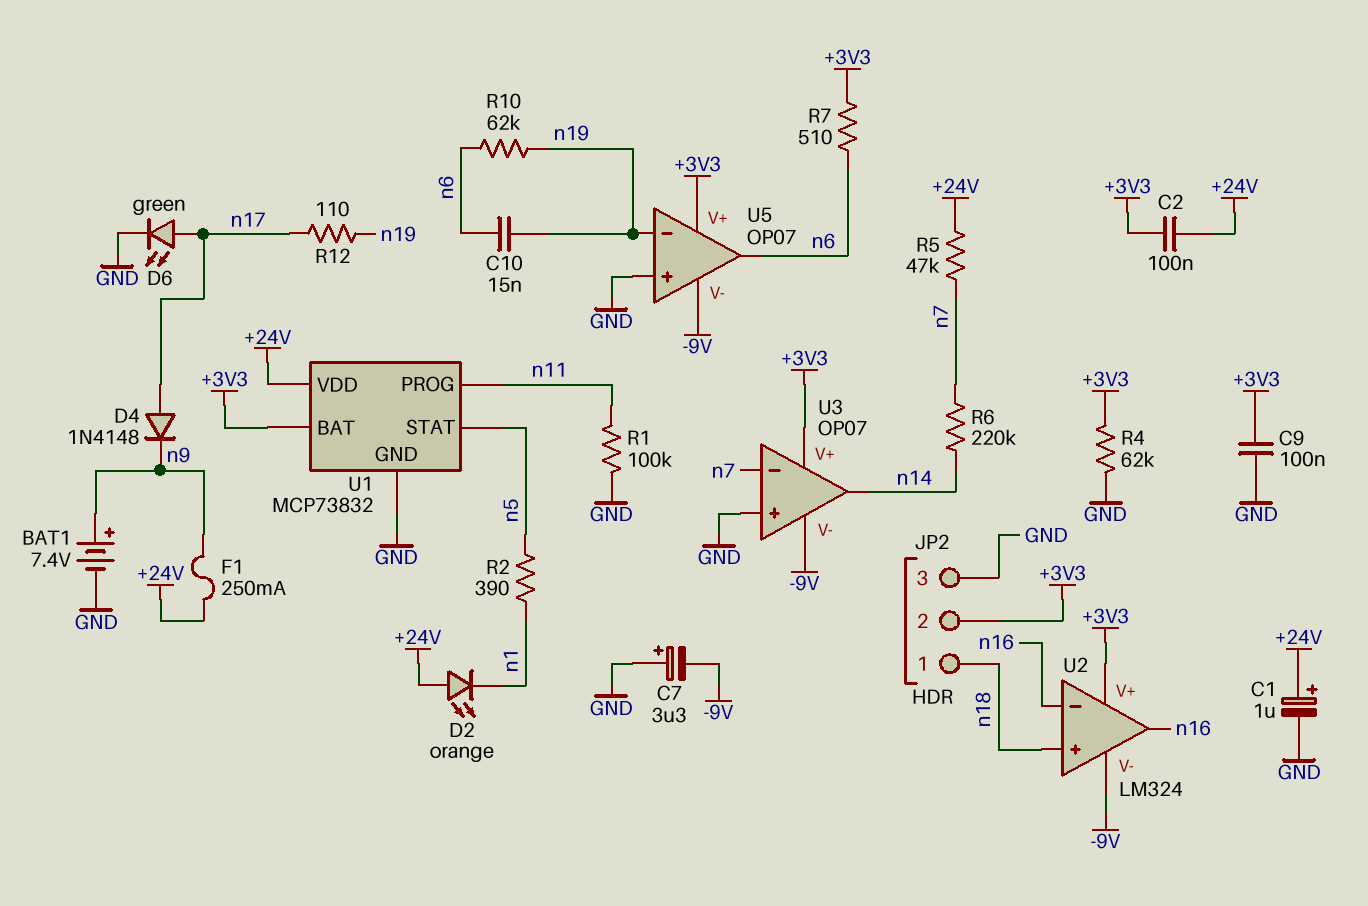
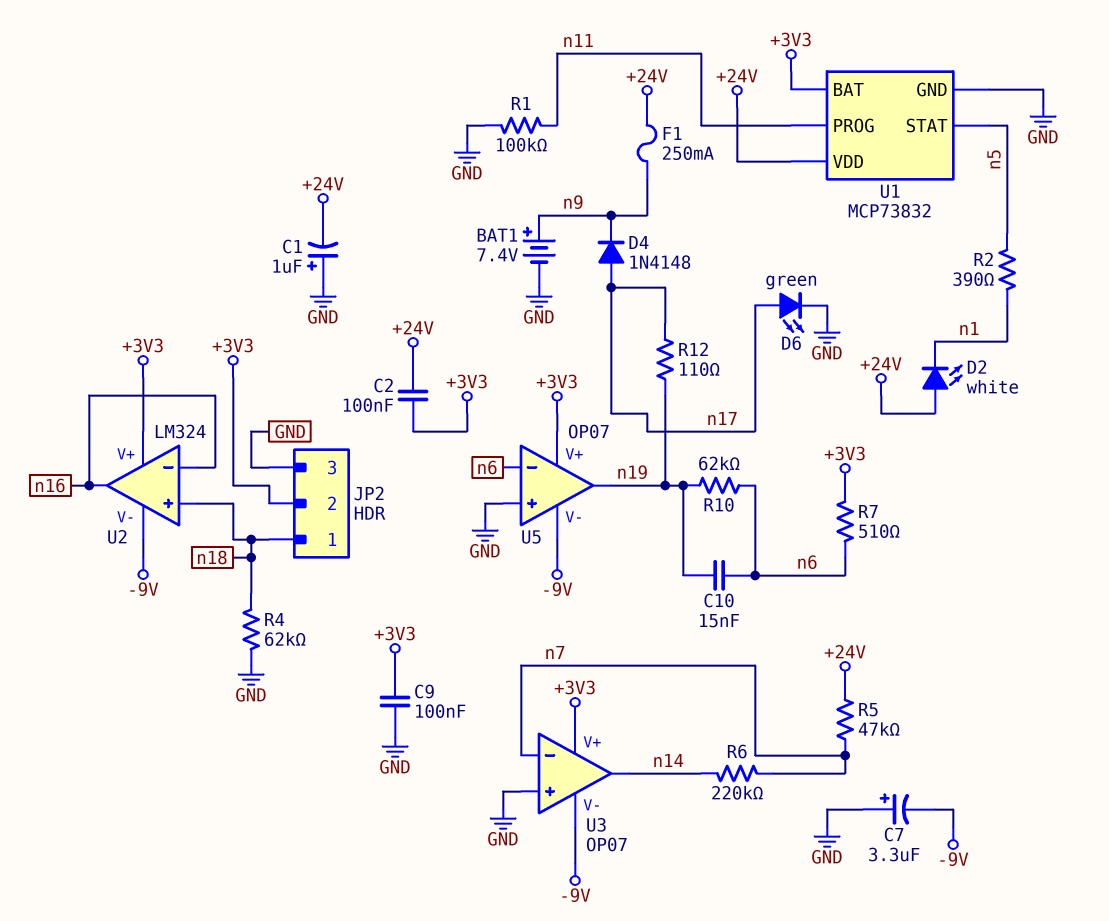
C1: 1uF (plus +24V, minus GND) -> 1uF (plus GND, minus +24V)
D2: LED orange (A +24V, K n1) -> LED white (A +24V, K n1)
R4: 62k (+3V3, GND) -> 62k (GND, n18)
U5 pin in-: n19 -> n6
U5 pin out: n6 -> n19

